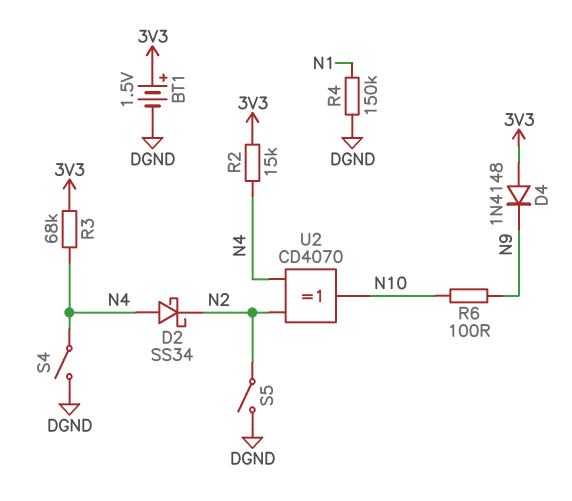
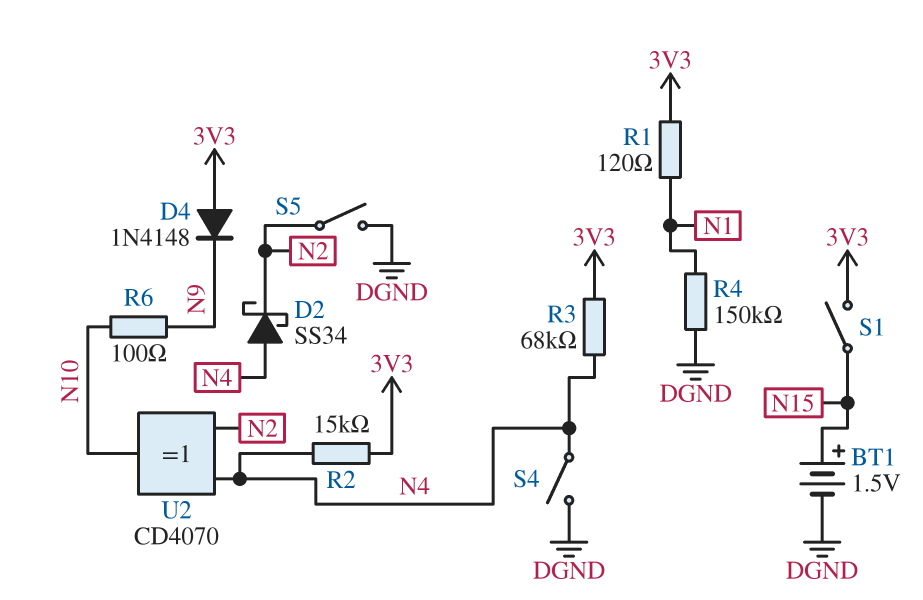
BT1: 1.5V (plus 3V3, minus DGND) -> 1.5V (plus N15, minus DGND)
R1: none -> 120 (3V3, N1)
S1: none -> switch (3V3, N15)

